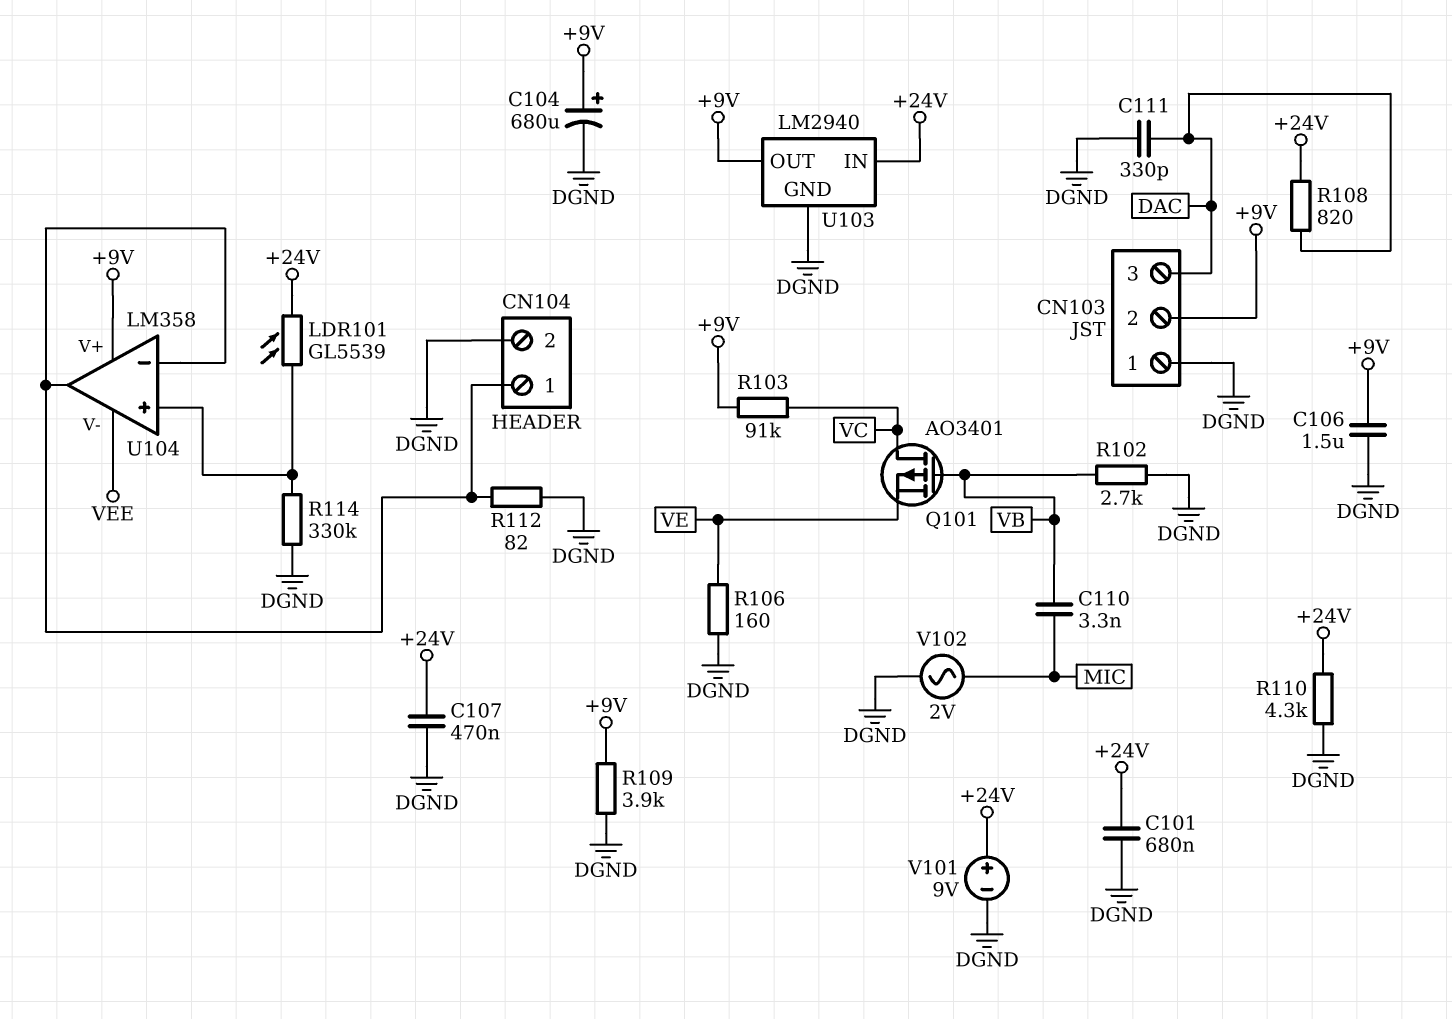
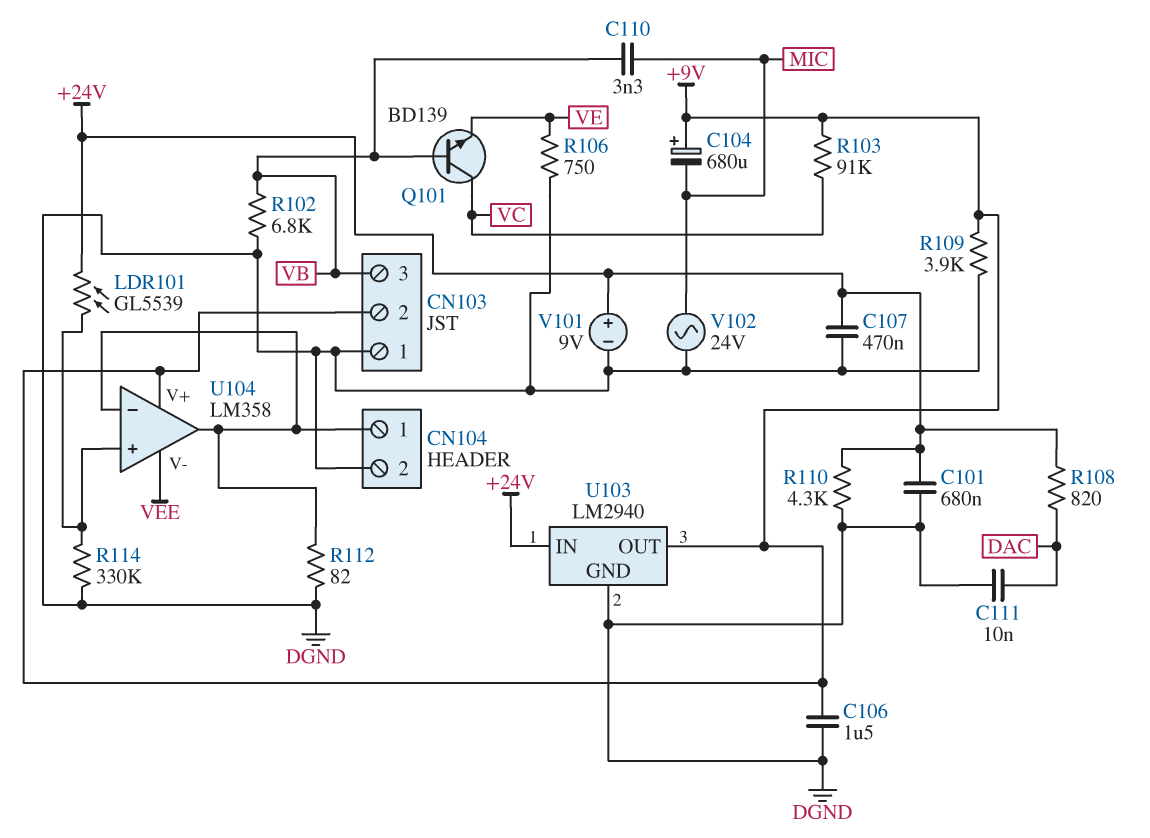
C104: 680uF (plus +9V, minus DGND) -> 680uF (plus +9V, minus MIC)
C111: 330pF (DAC, DGND) -> 10nF (DAC, DGND)
CN103 pin 3: DAC -> VB
Q101: PMOS AO3401 (G VB, D VC, S VE) -> NPN BD139 (B VB, C VC, E VE)
R102: 2.7k (DGND, VB) -> 6.8k (DGND, VB)
R106: 160 (DGND, VE) -> 750 (DGND, VE)
V102: AC 2V (DGND, MIC) -> AC 24V (DGND, MIC)

